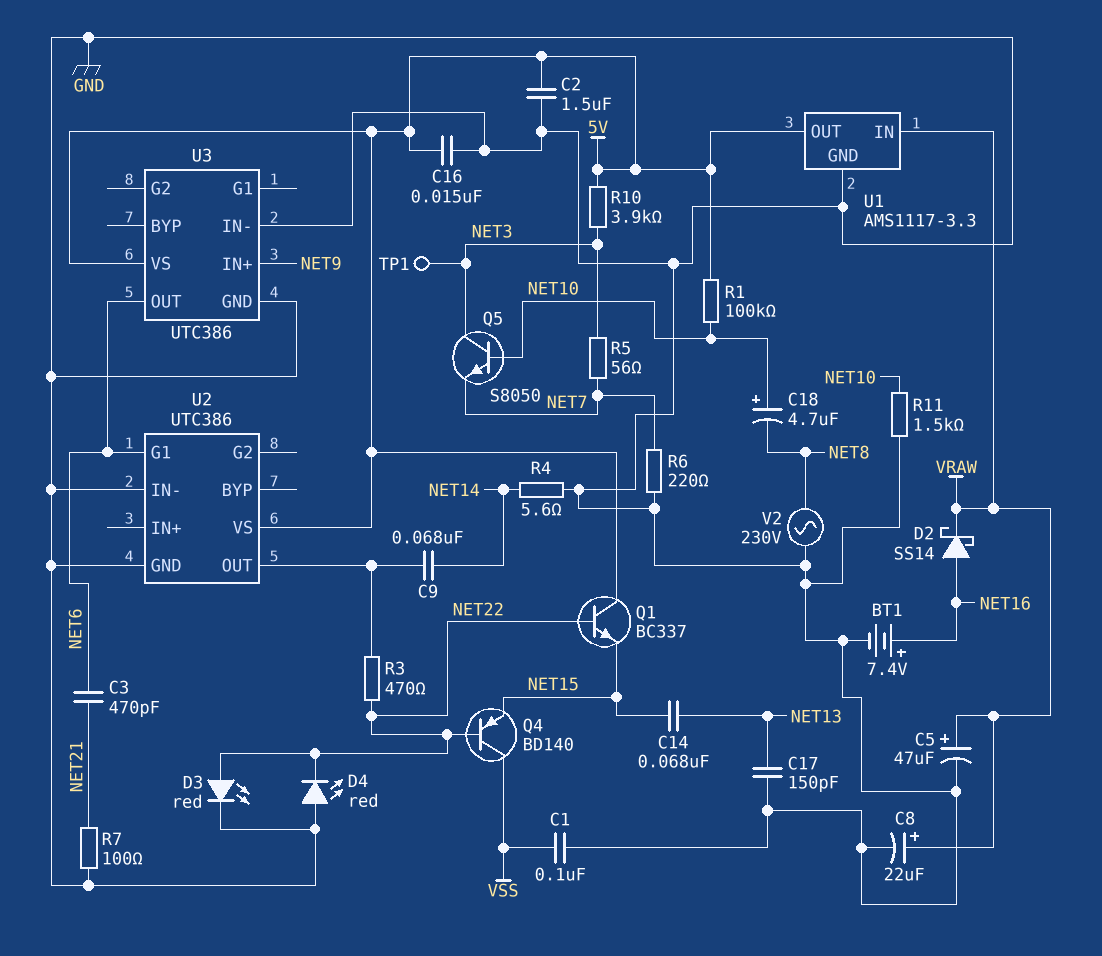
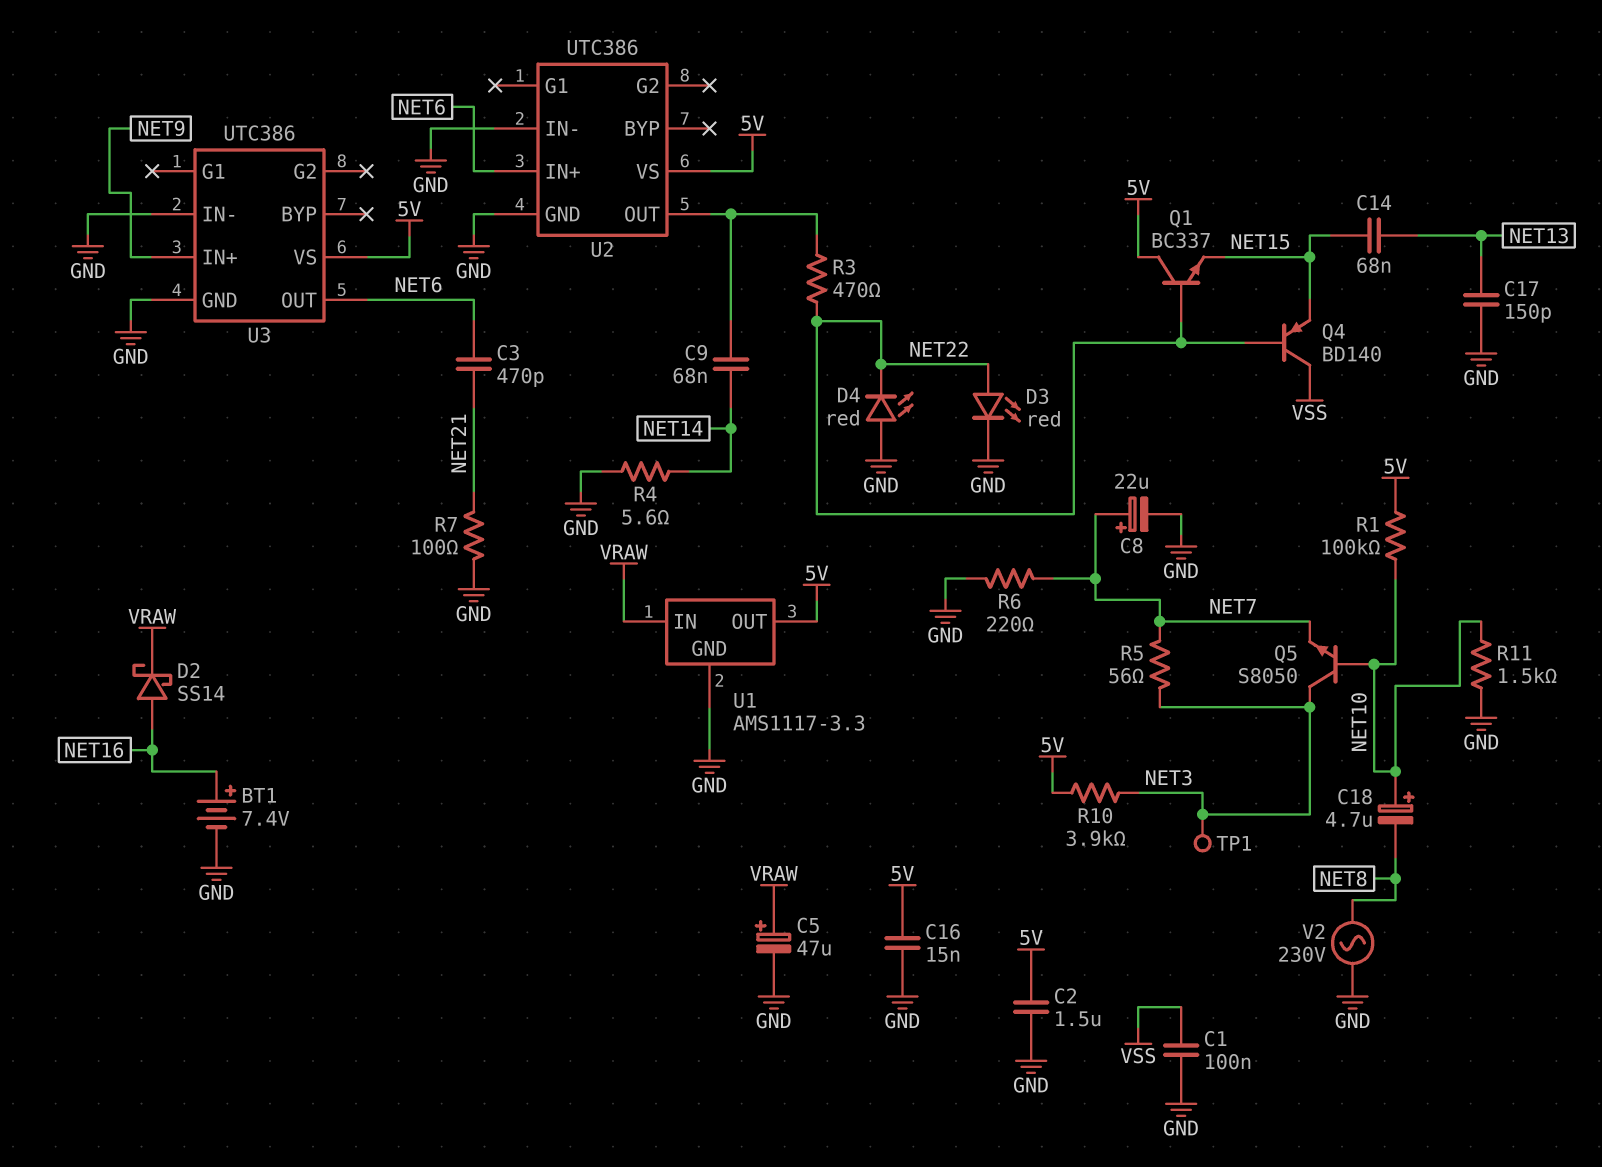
C8: 22uF (plus VRAW, minus GND) -> 22uF (plus NET7, minus GND)
U2 pin G1: NET6 -> none
U2 pin IN+: none -> NET6

